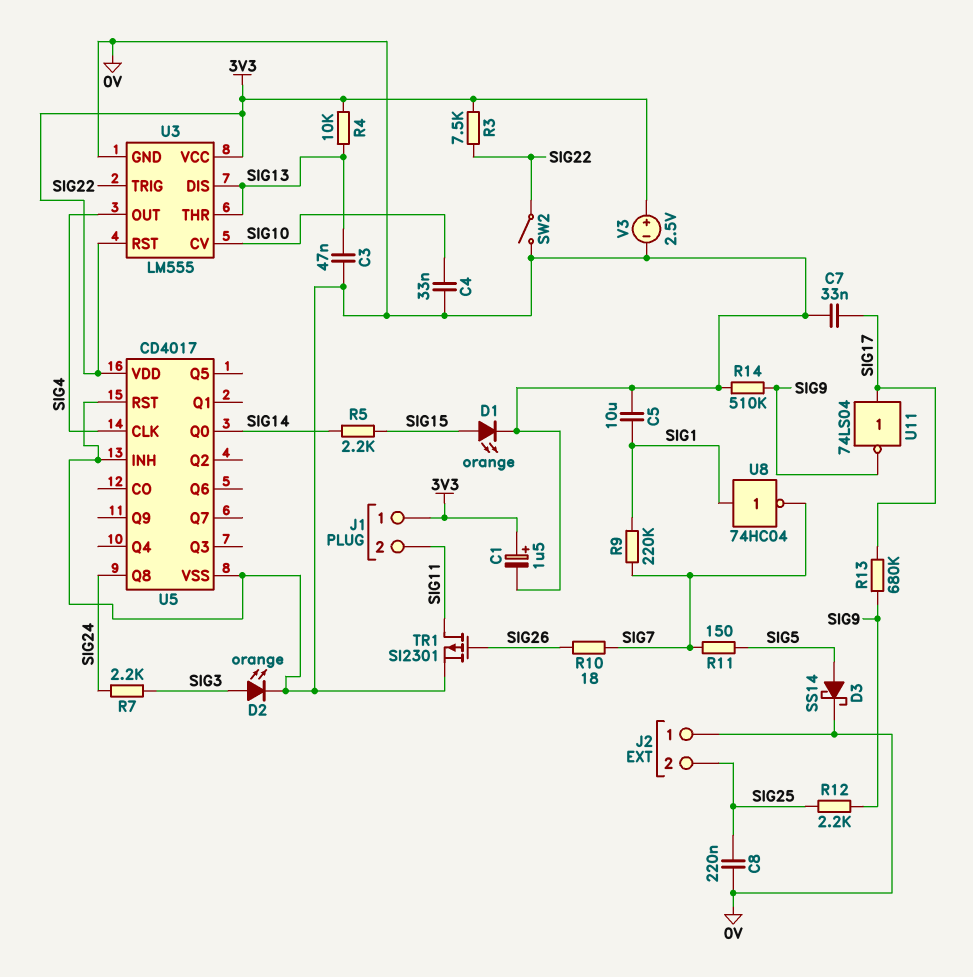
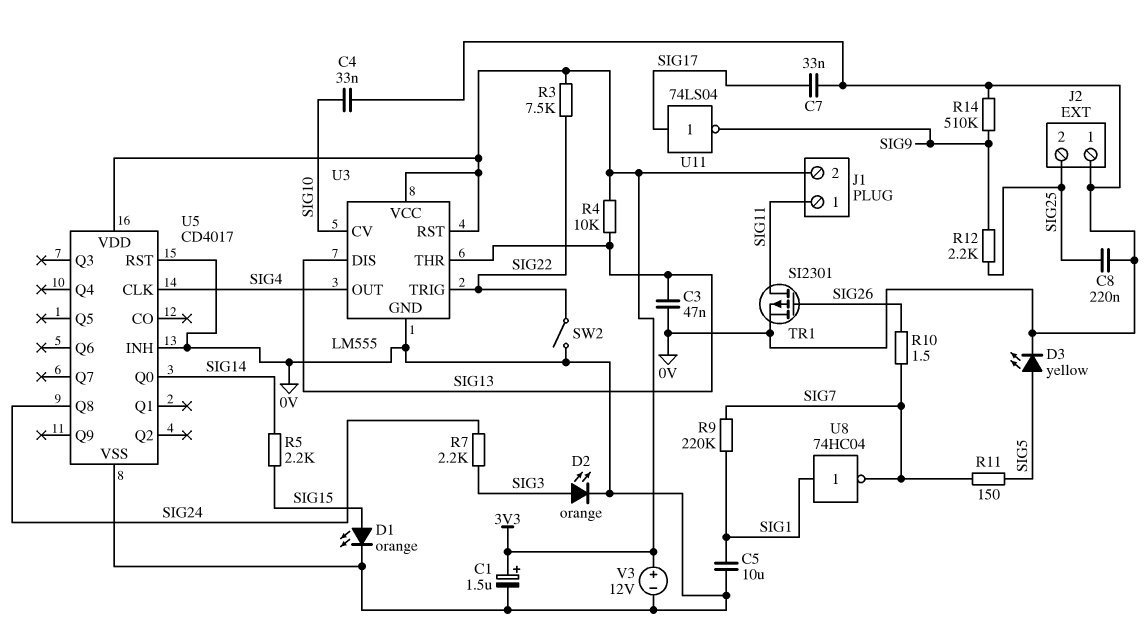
D3: schottky SS14 (A SIG5, K 0V) -> LED yellow (A SIG5, K 0V)
J1 pin 1: 3V3 -> SIG11
J1 pin 2: SIG11 -> 3V3
R10: 18 (SIG7, SIG26) -> 1.5 (SIG7, SIG26)
R13: 680k (SIG9, SIG17) -> none
V3: 2.5V (plus 3V3, minus 0V) -> 12V (plus 3V3, minus 0V)

